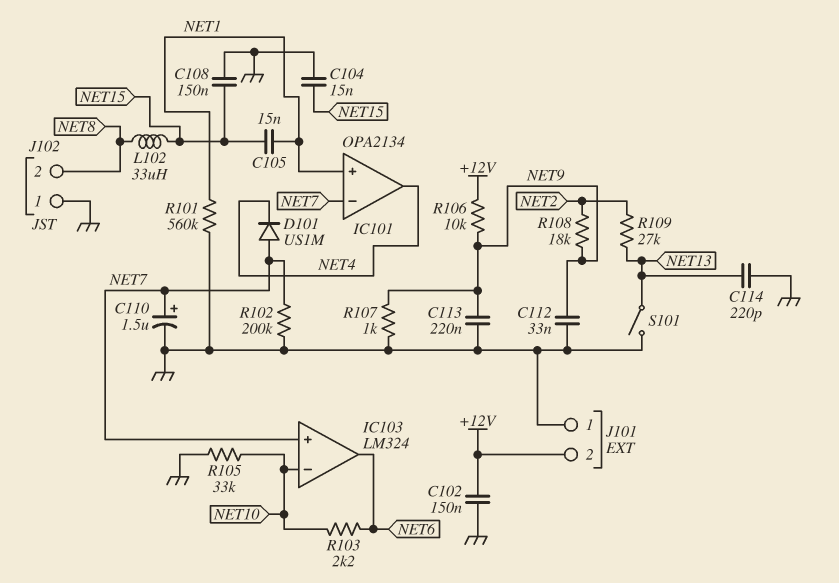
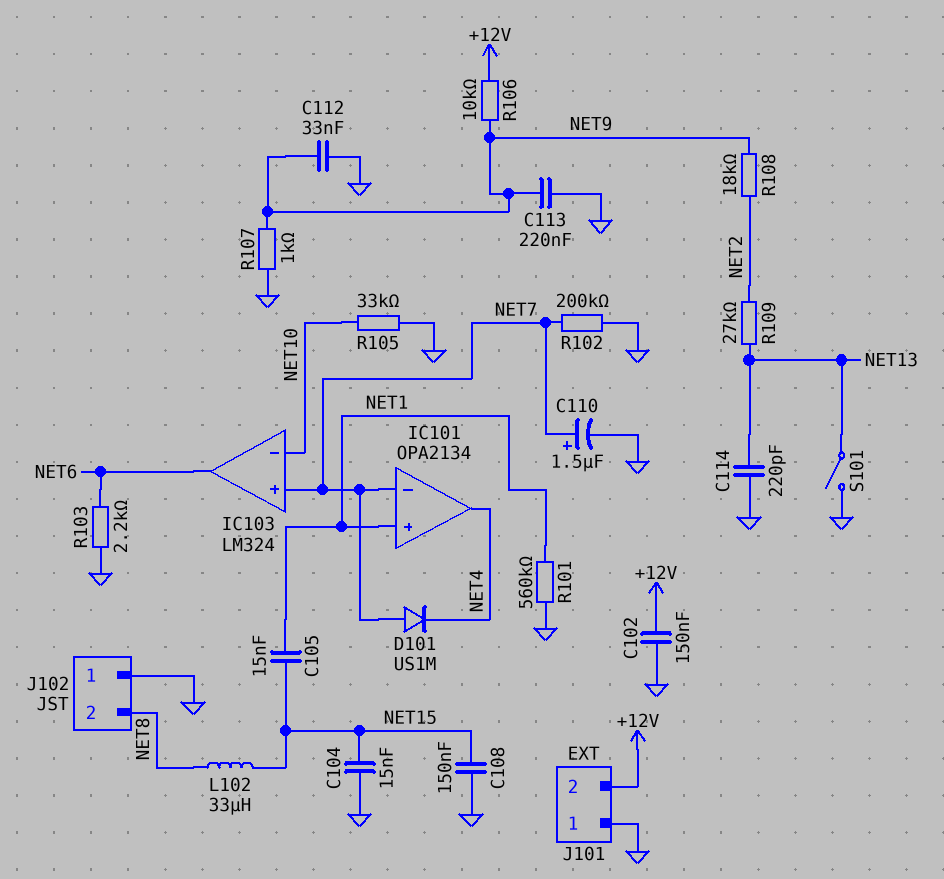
R103: 2.2k (NET6, NET10) -> 2.2k (GND, NET6)

